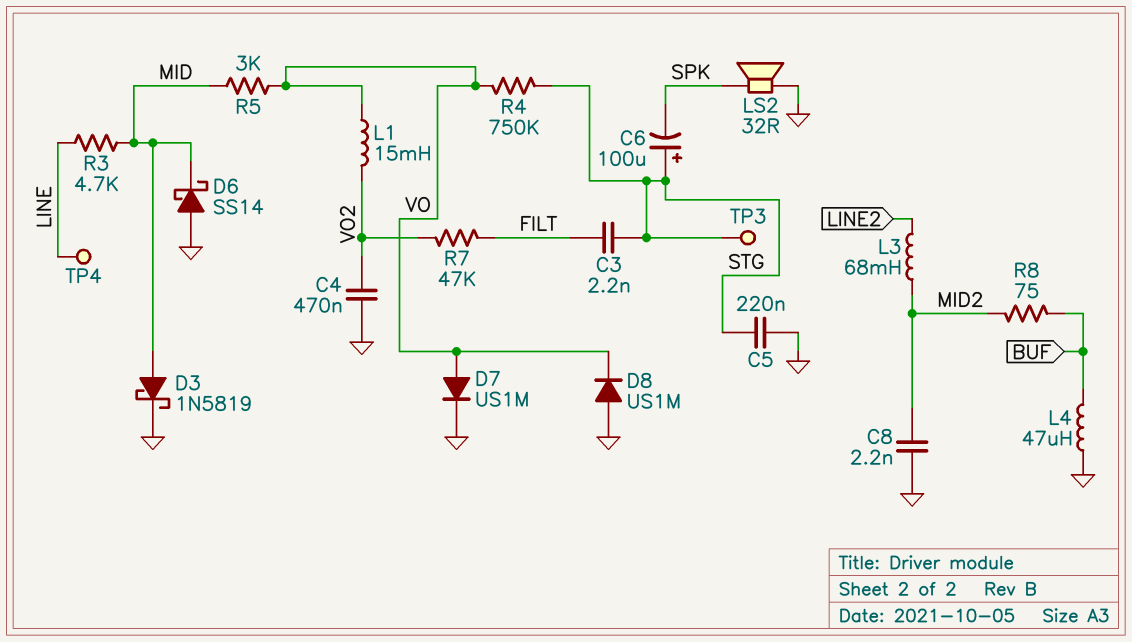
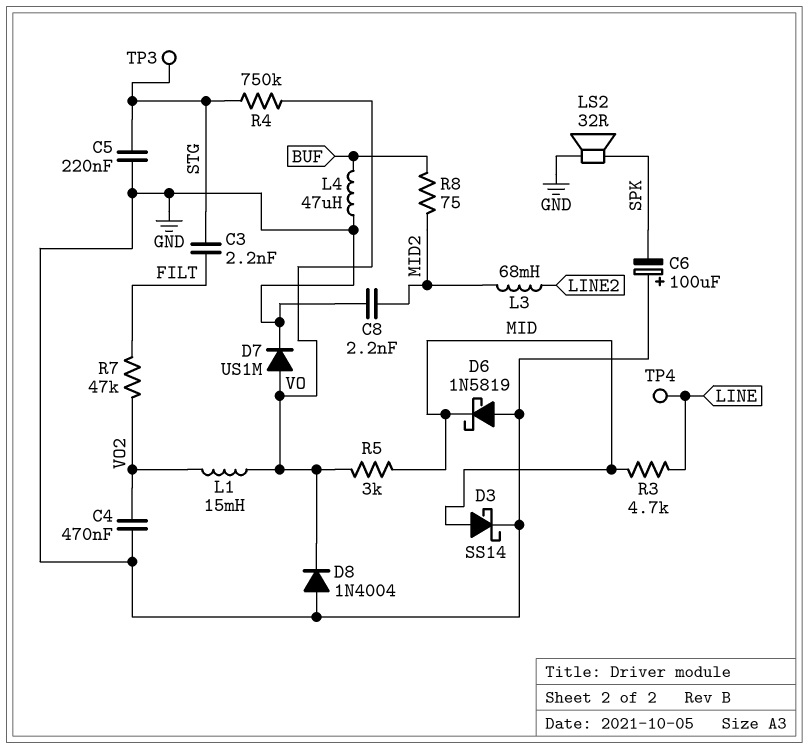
C6: 100uF (plus STG, minus SPK) -> 100uF (plus GND, minus SPK)
D3: schottky 1N5819 (A MID, K GND) -> schottky SS14 (A MID, K GND)
D6: schottky SS14 (A GND, K MID) -> schottky 1N5819 (A GND, K MID)
D8: diode US1M (A GND, K VO) -> diode 1N4004 (A GND, K VO)

